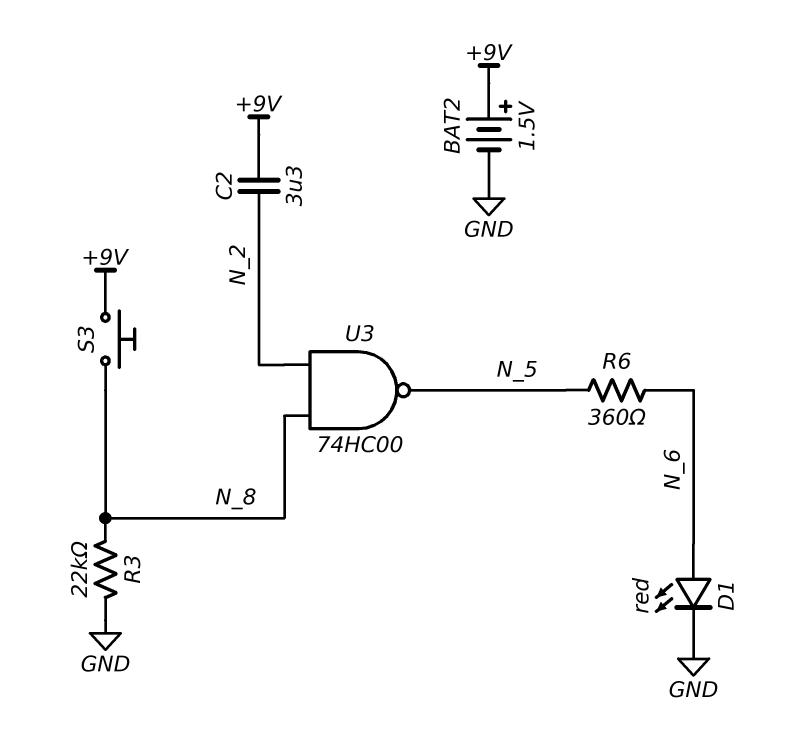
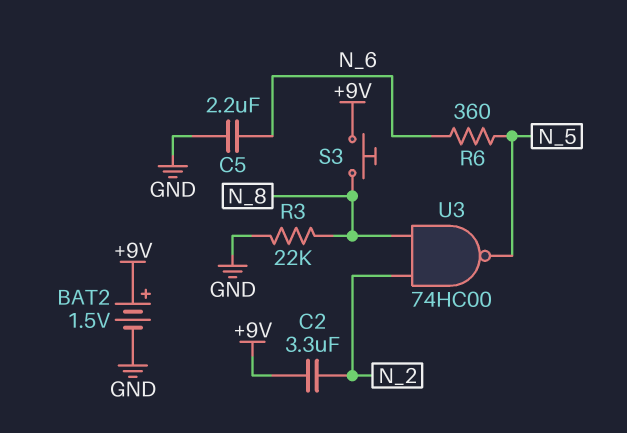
C5: none -> 2.2uF (GND, N_6)
D1: LED red (A N_6, K GND) -> none

